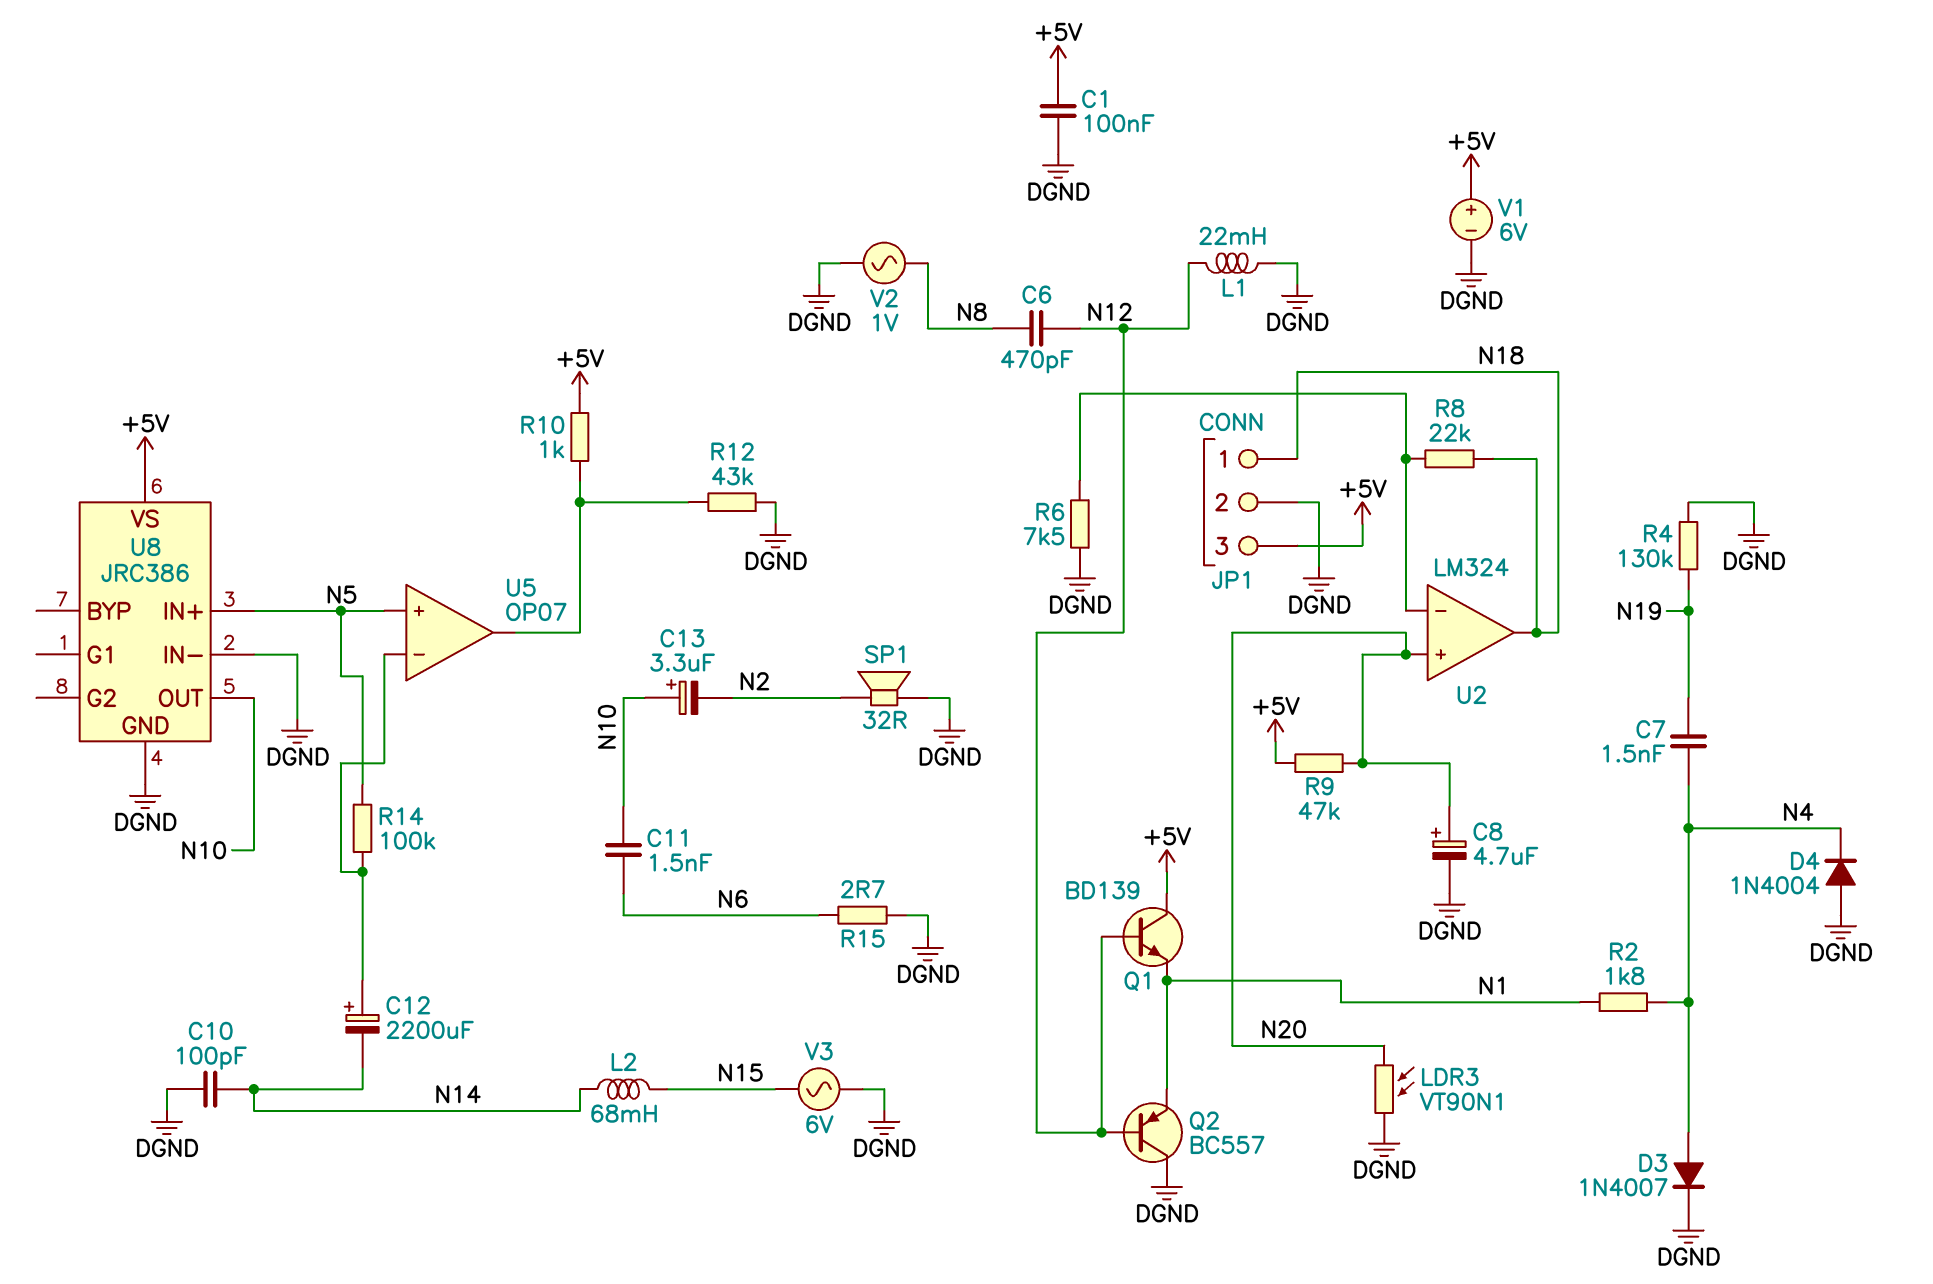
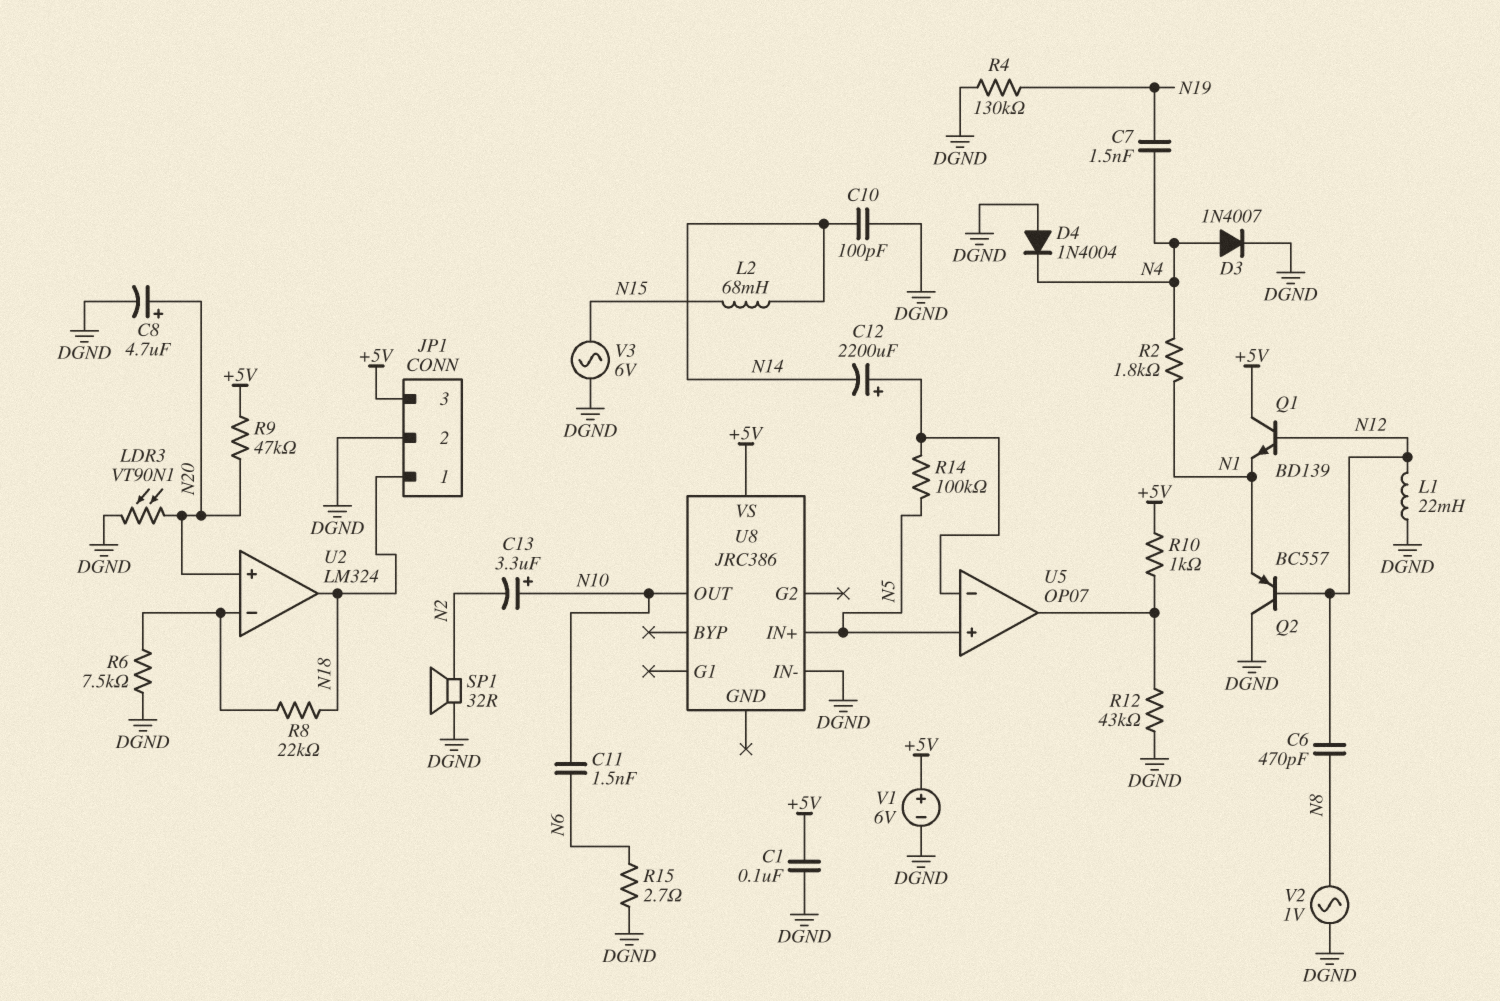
U8 pin GND: DGND -> none

